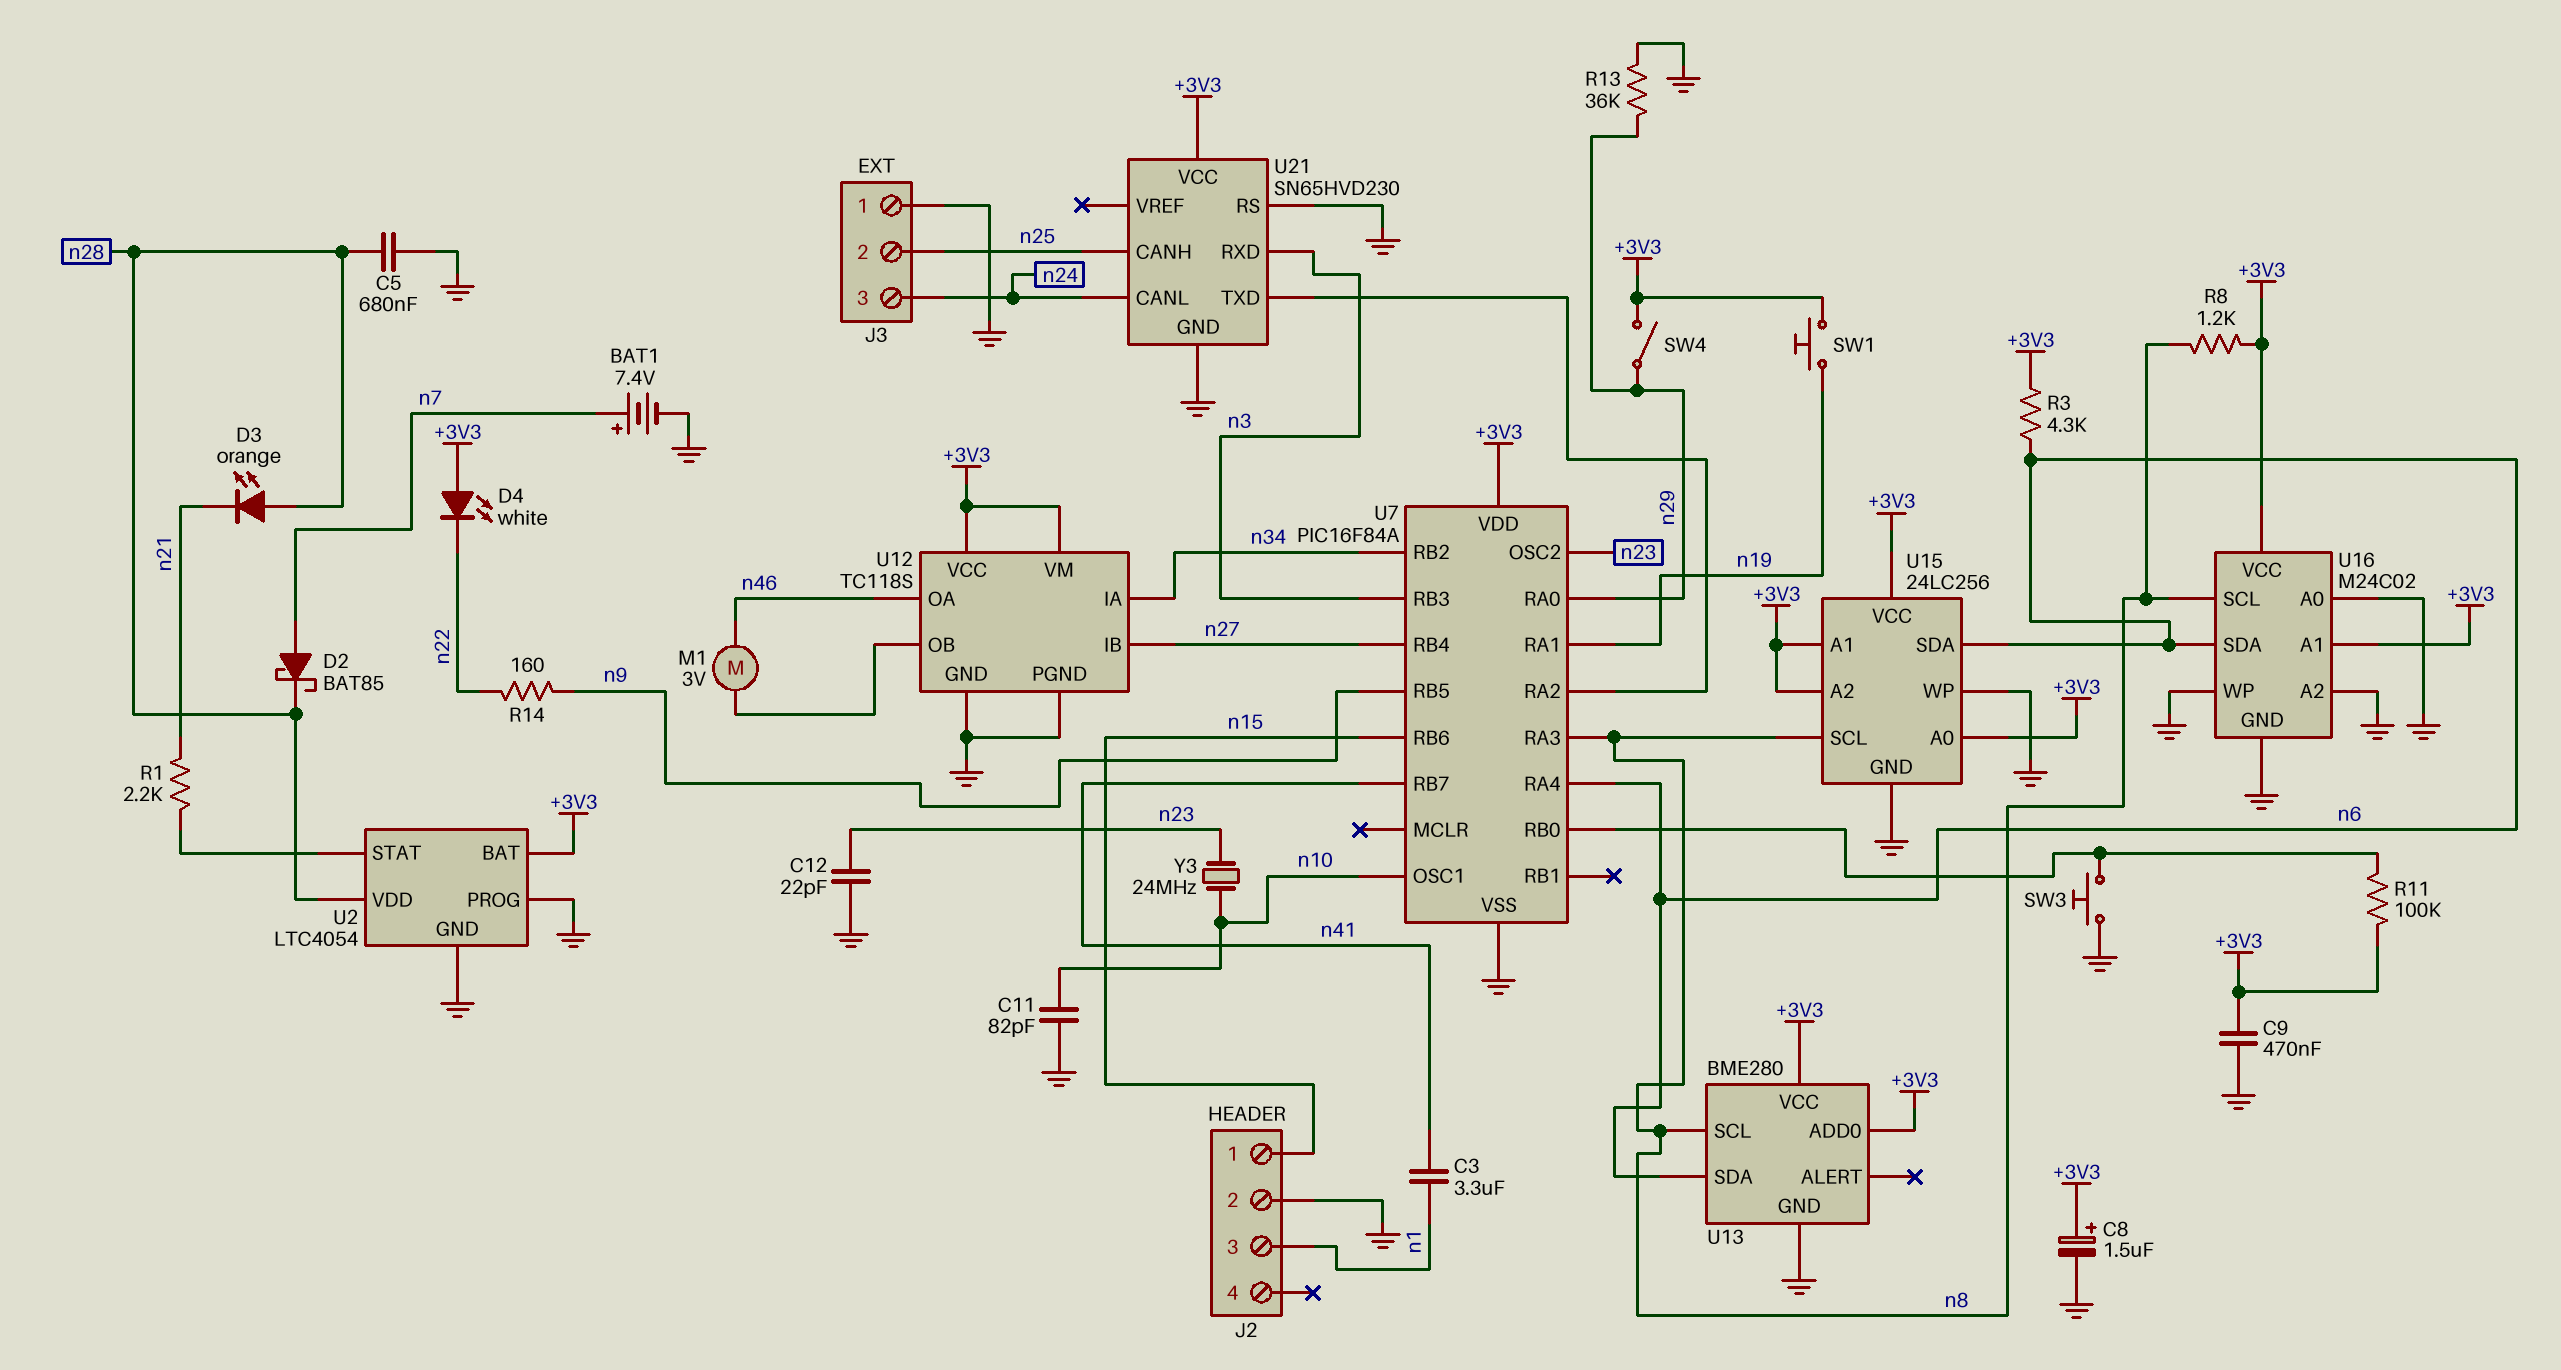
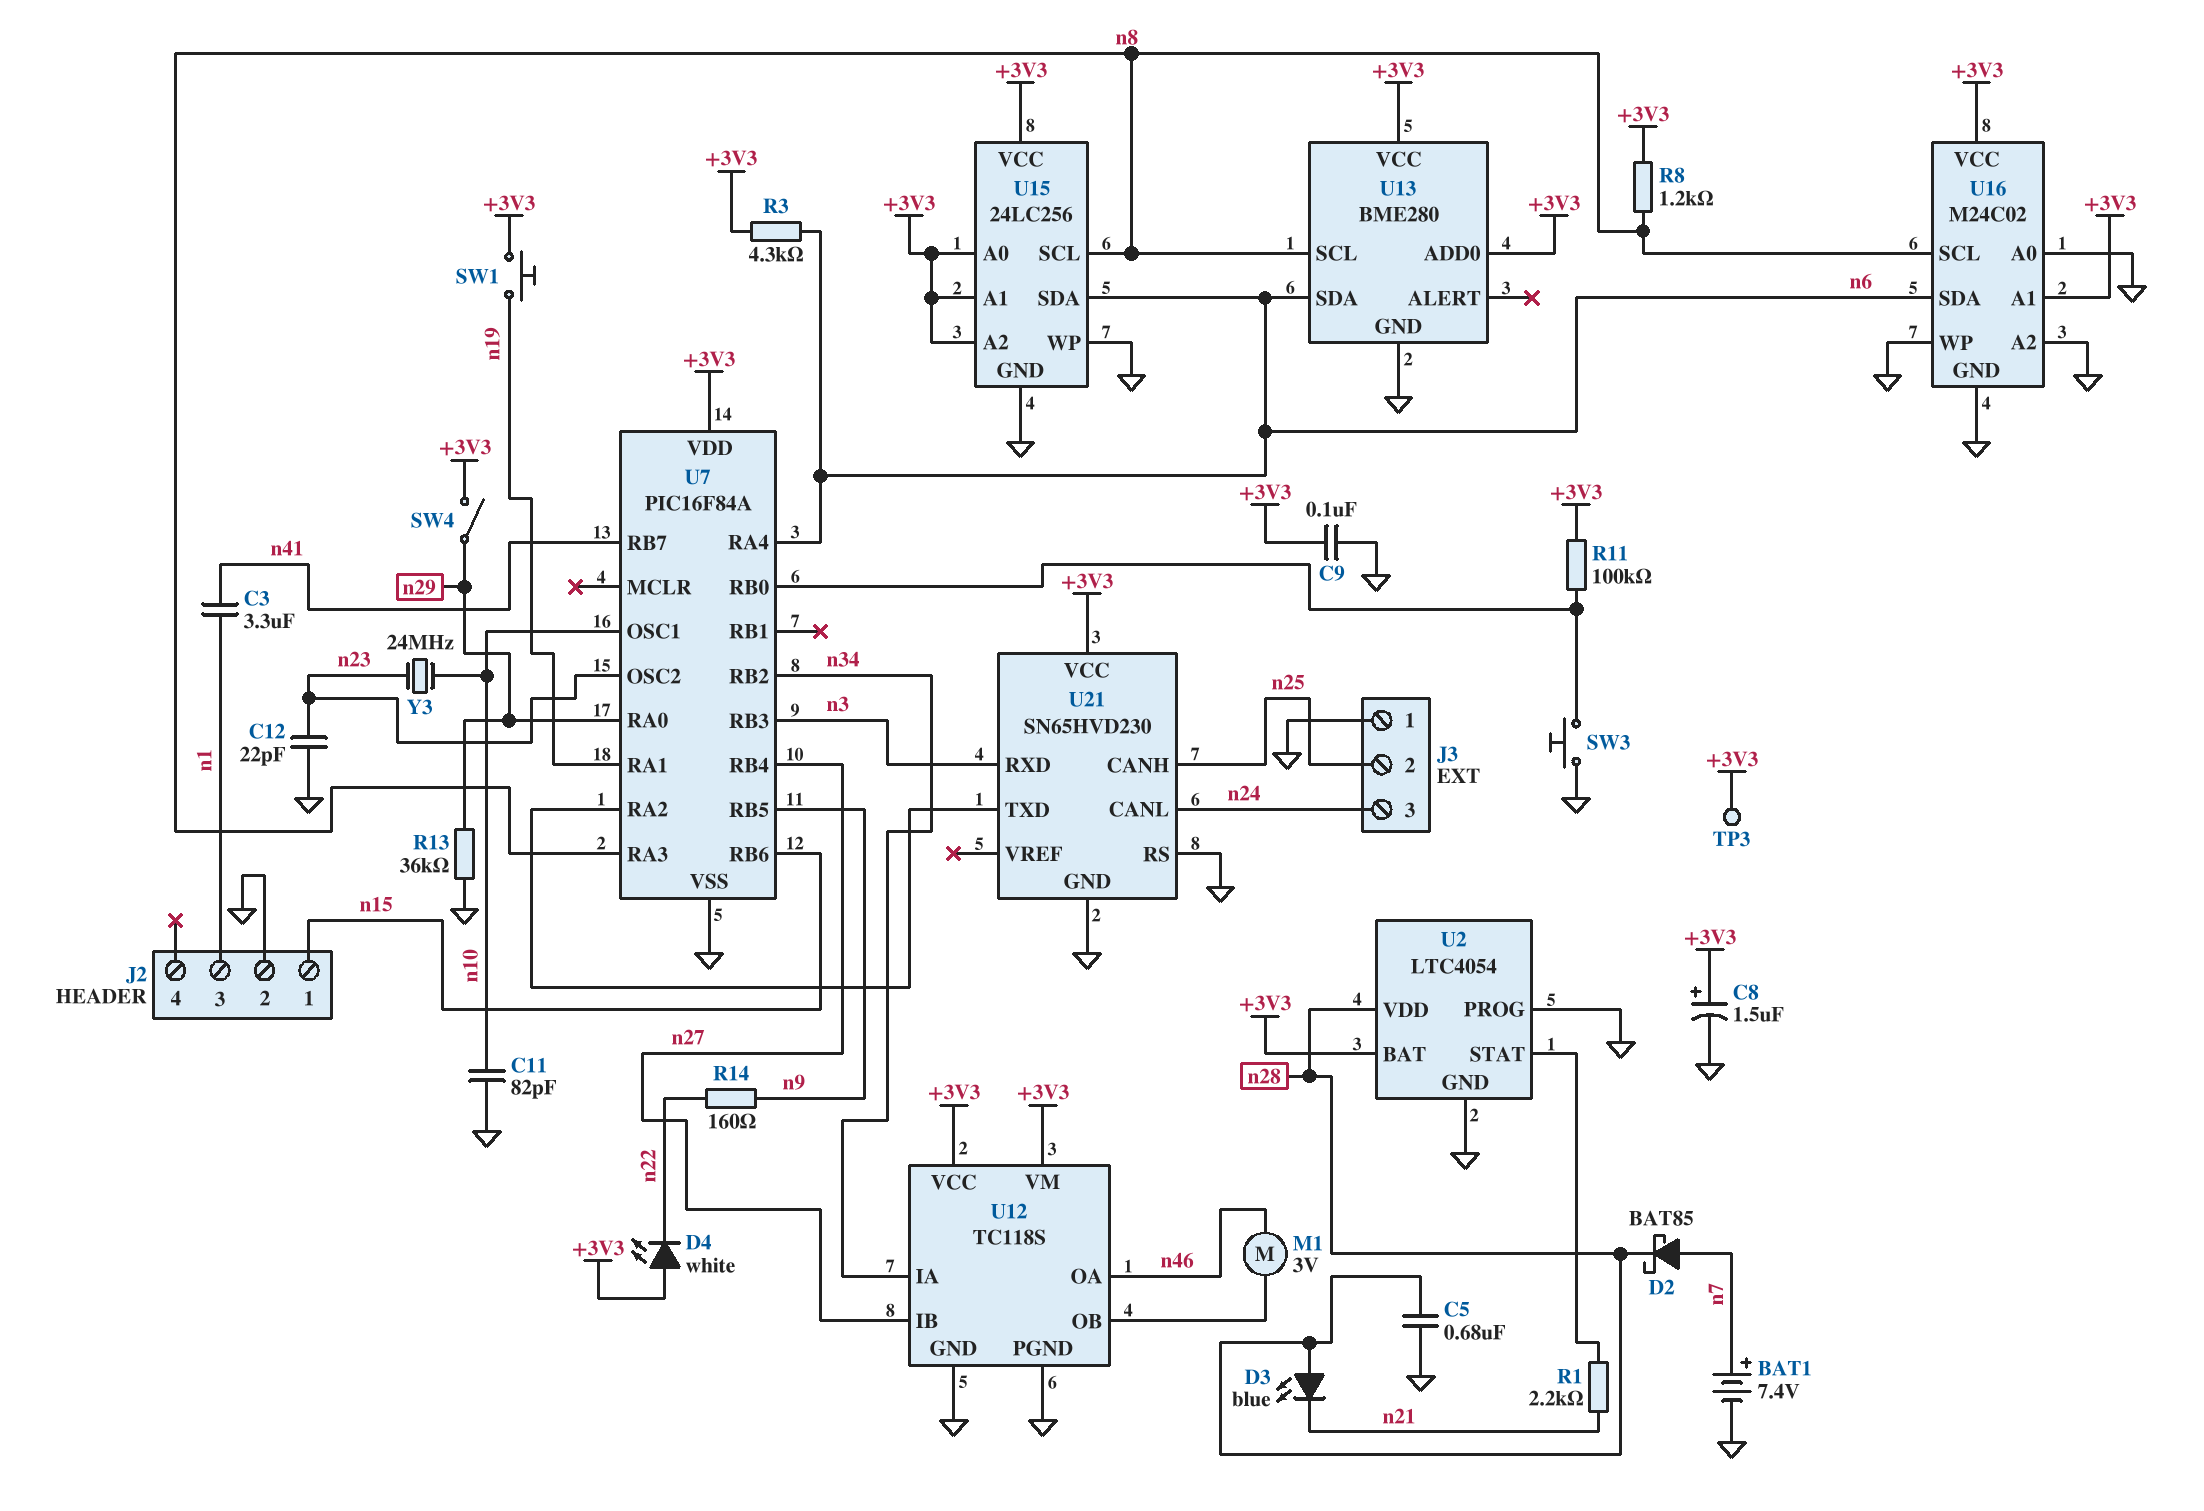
C9: 470nF (+3V3, GND) -> 100nF (+3V3, GND)
D3: LED orange (A n28, K n21) -> LED blue (A n28, K n21)
TP3: none -> test point (+3V3)

